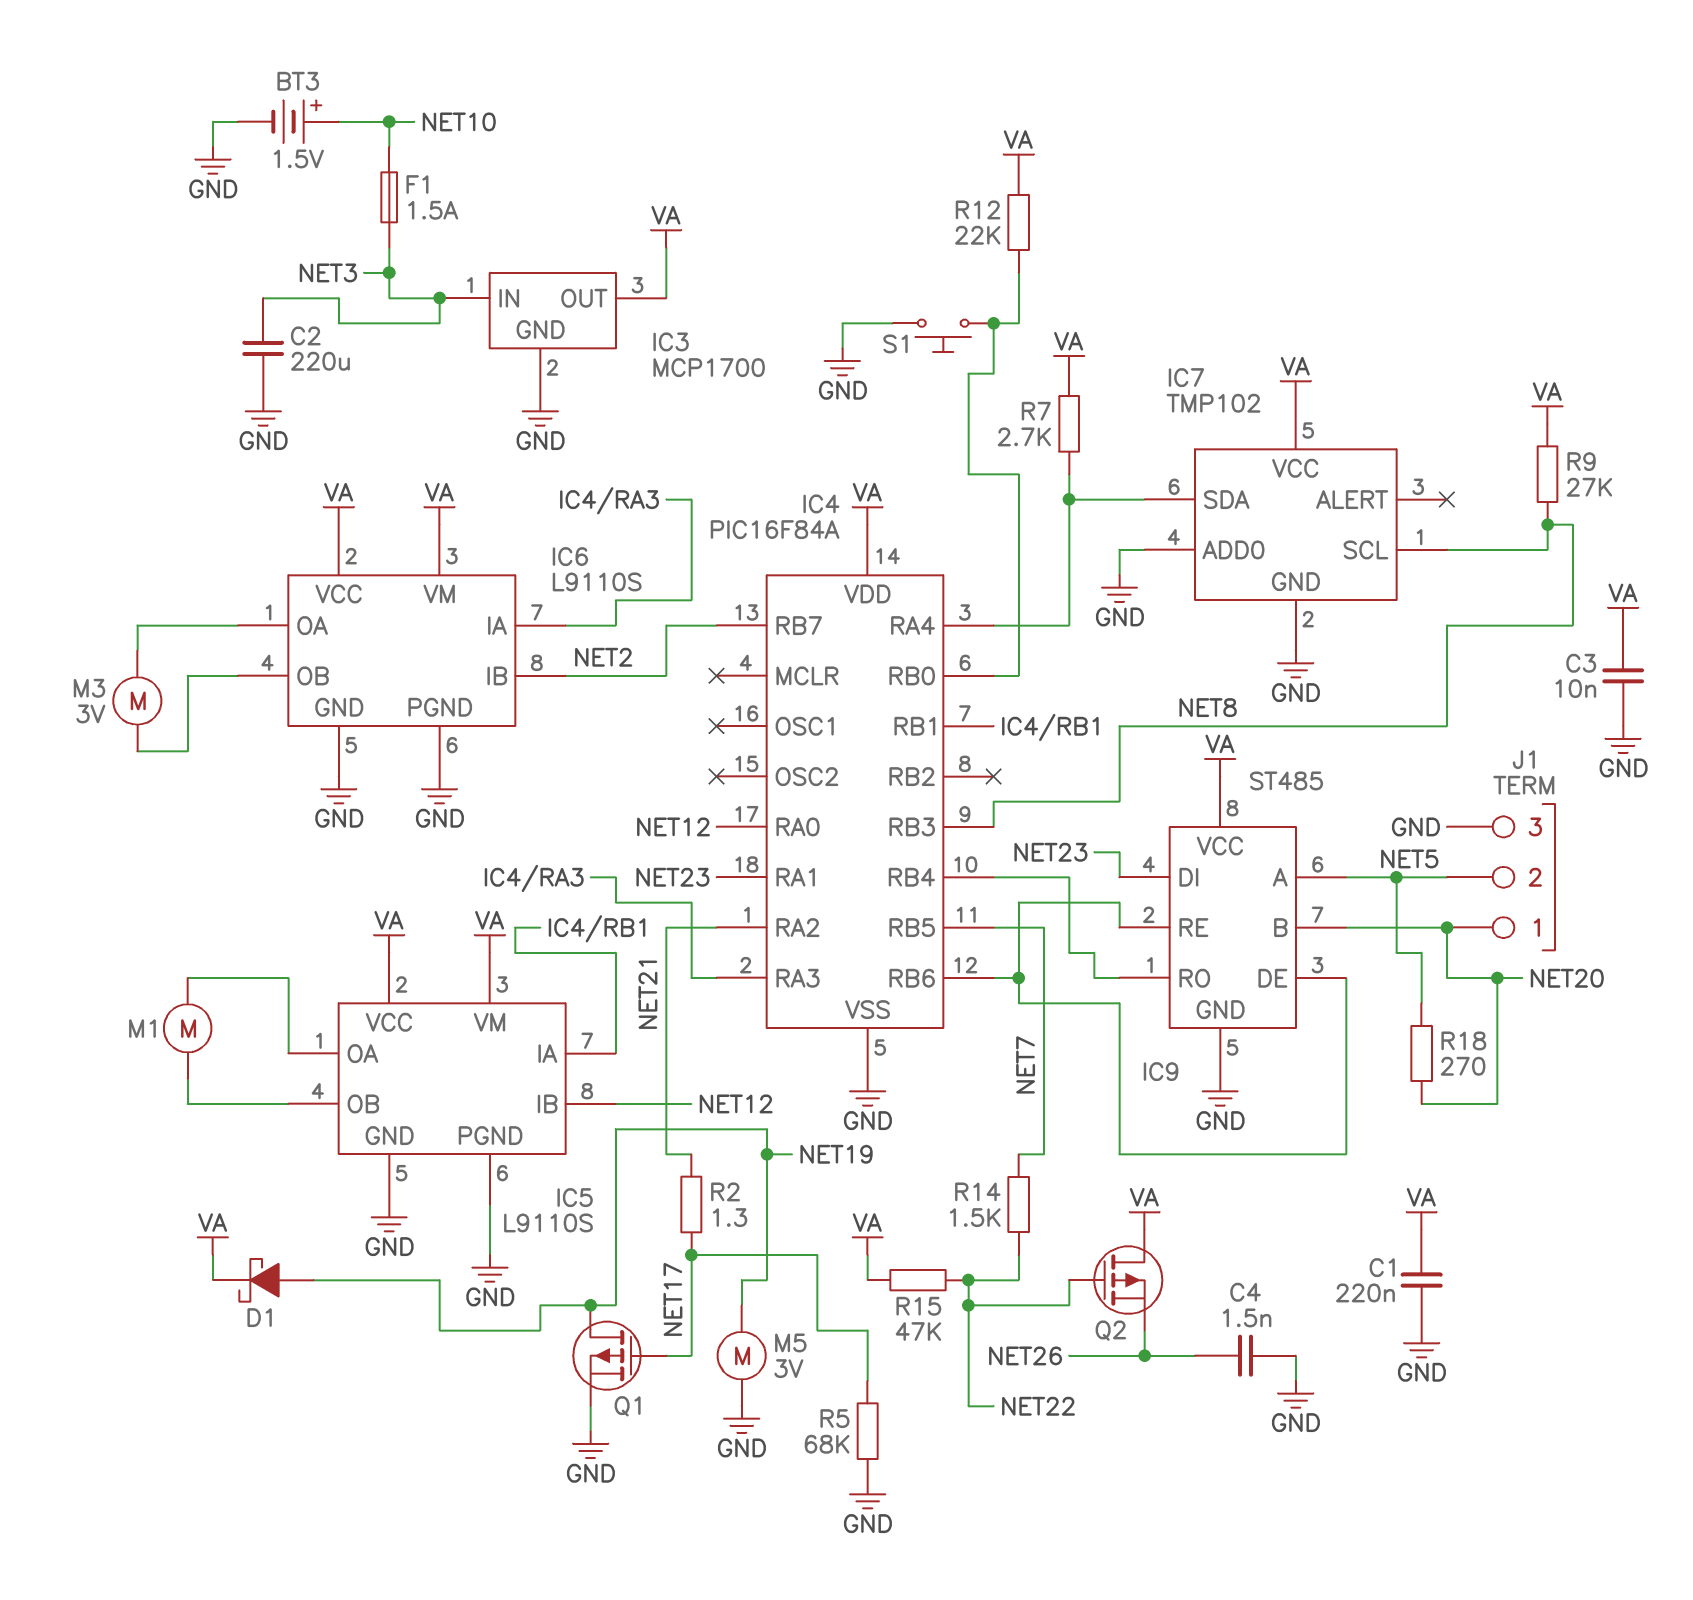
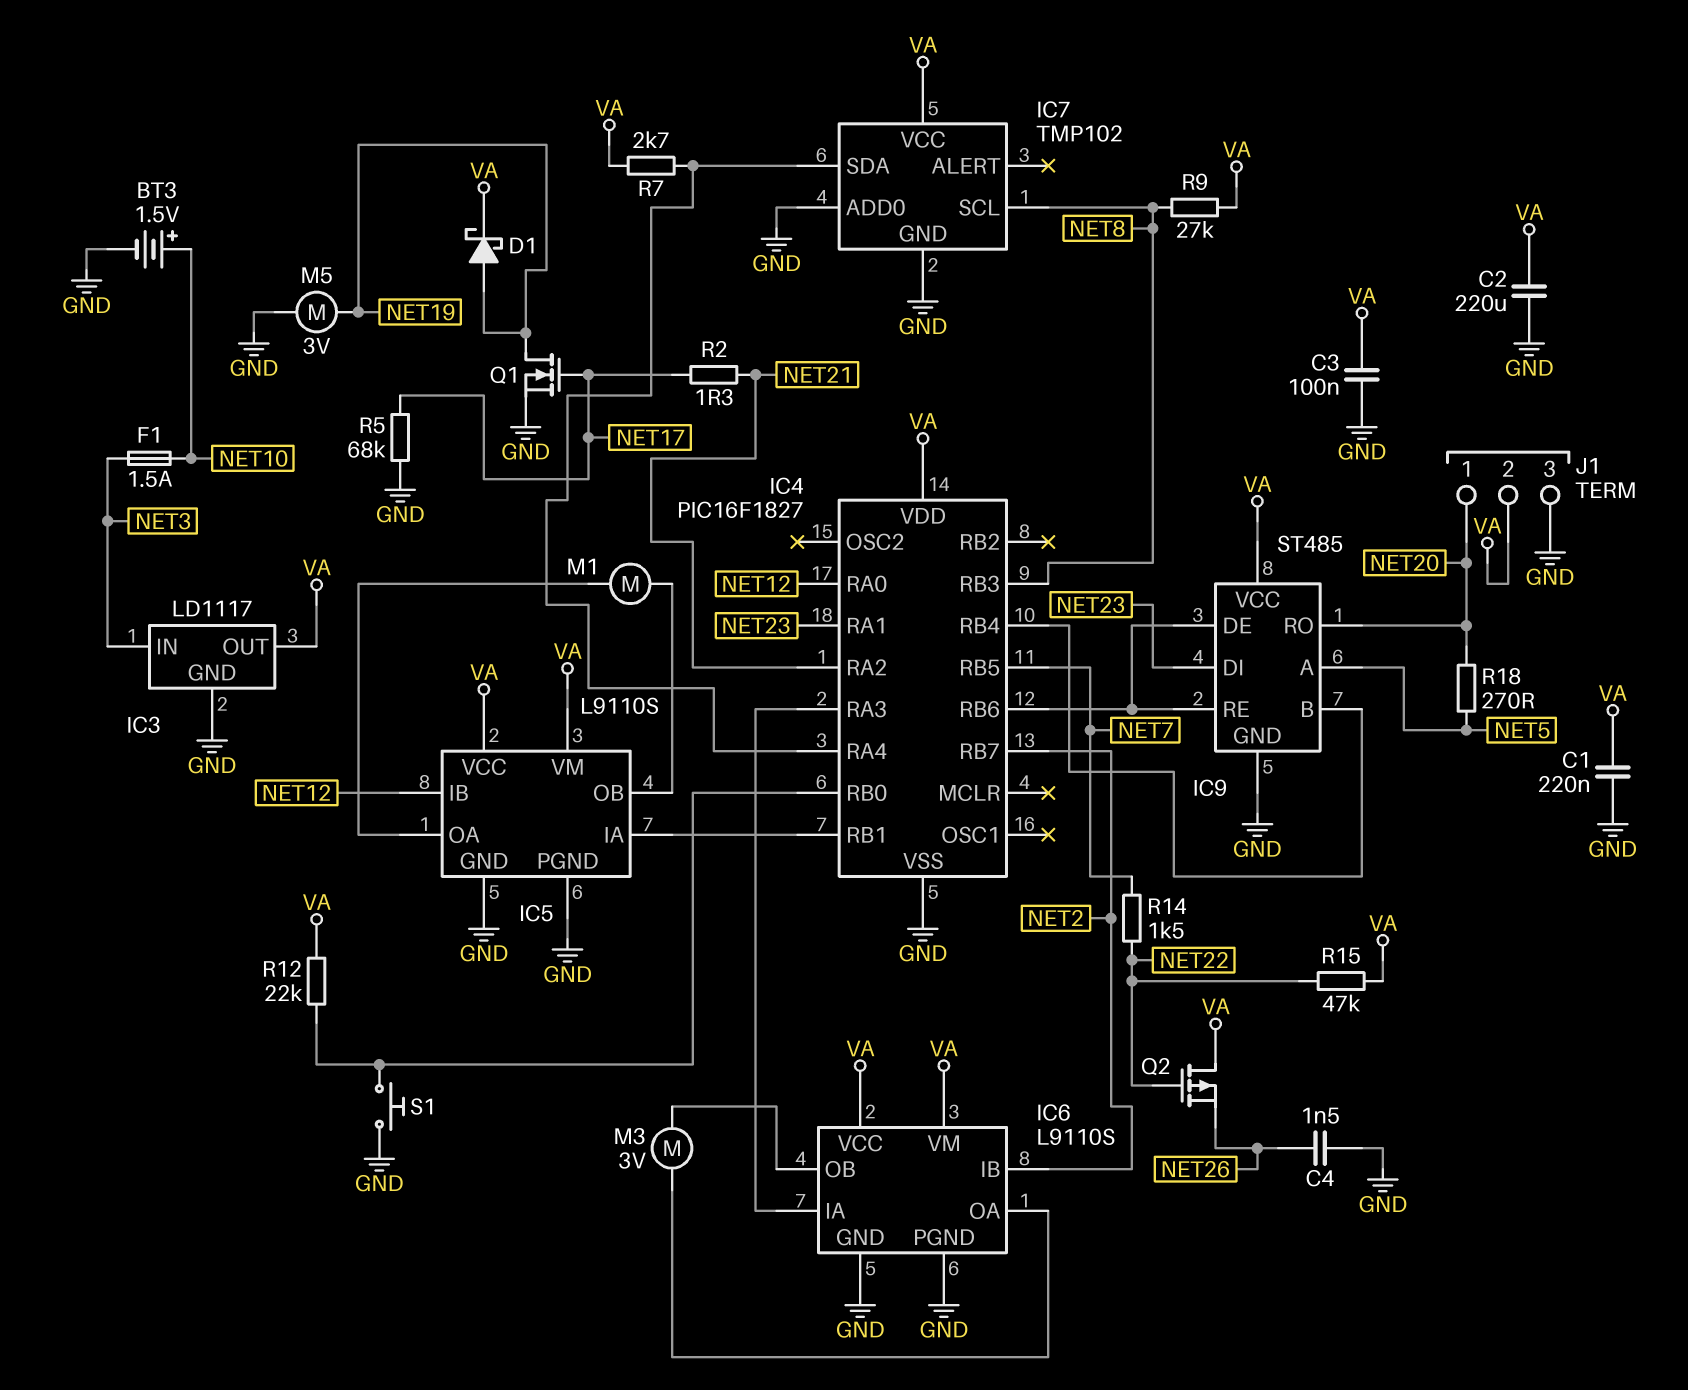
C2: 220uF (GND, NET3) -> 220uF (GND, VA)
C3: 10nF (GND, VA) -> 100nF (GND, VA)
IC3: MCP1700 -> LD1117
IC4: PIC16F84A -> PIC16F1827
IC9 pin B: NET20 -> IC4/RB4
IC9 pin RO: IC4/RB4 -> NET20
J1 pin 2: NET5 -> VA
Q1: PMOS (G NET17, D NET19, S GND) -> NMOS (G NET17, D NET19, S GND)

